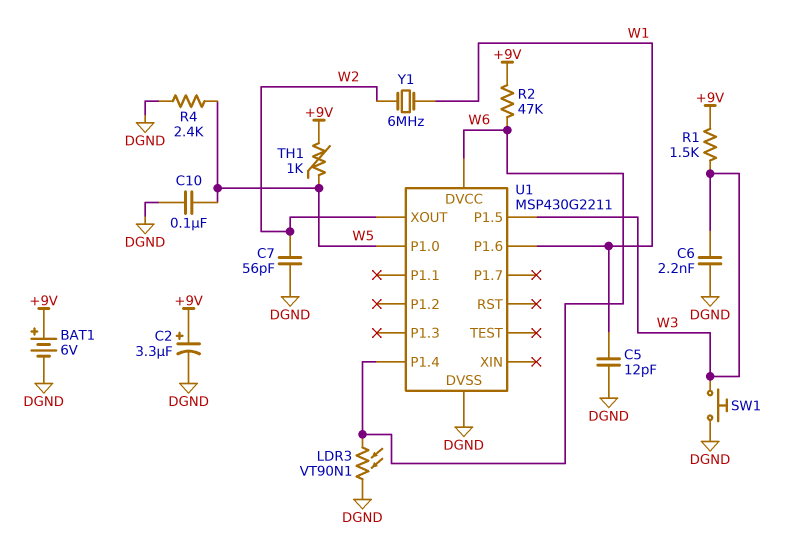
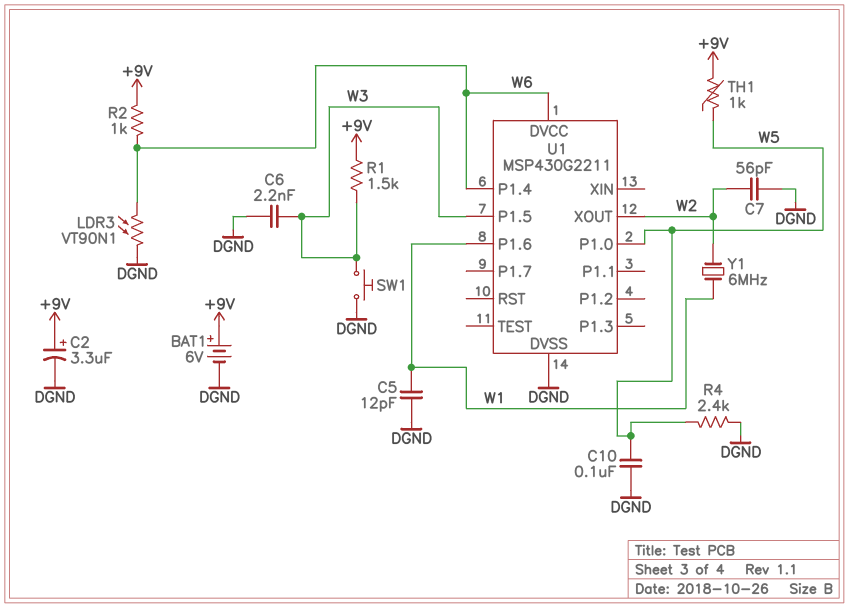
R2: 47k (+9V, W6) -> 1k (+9V, W6)

